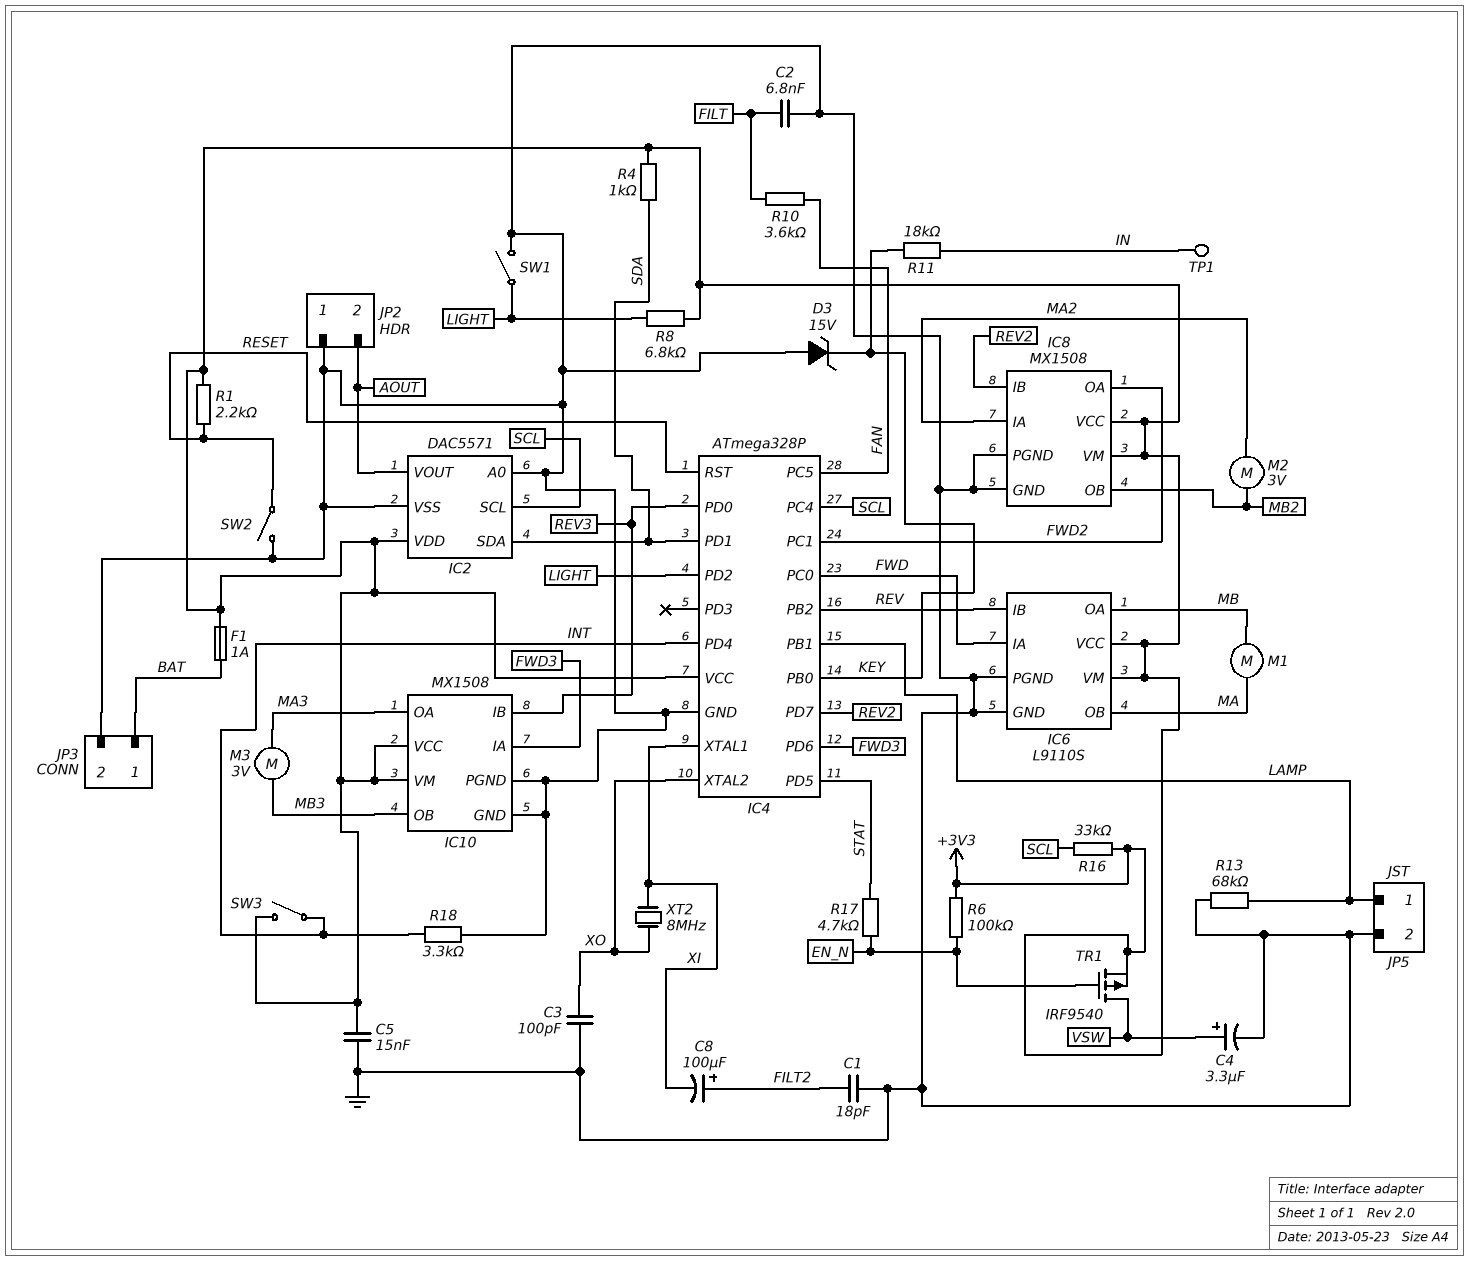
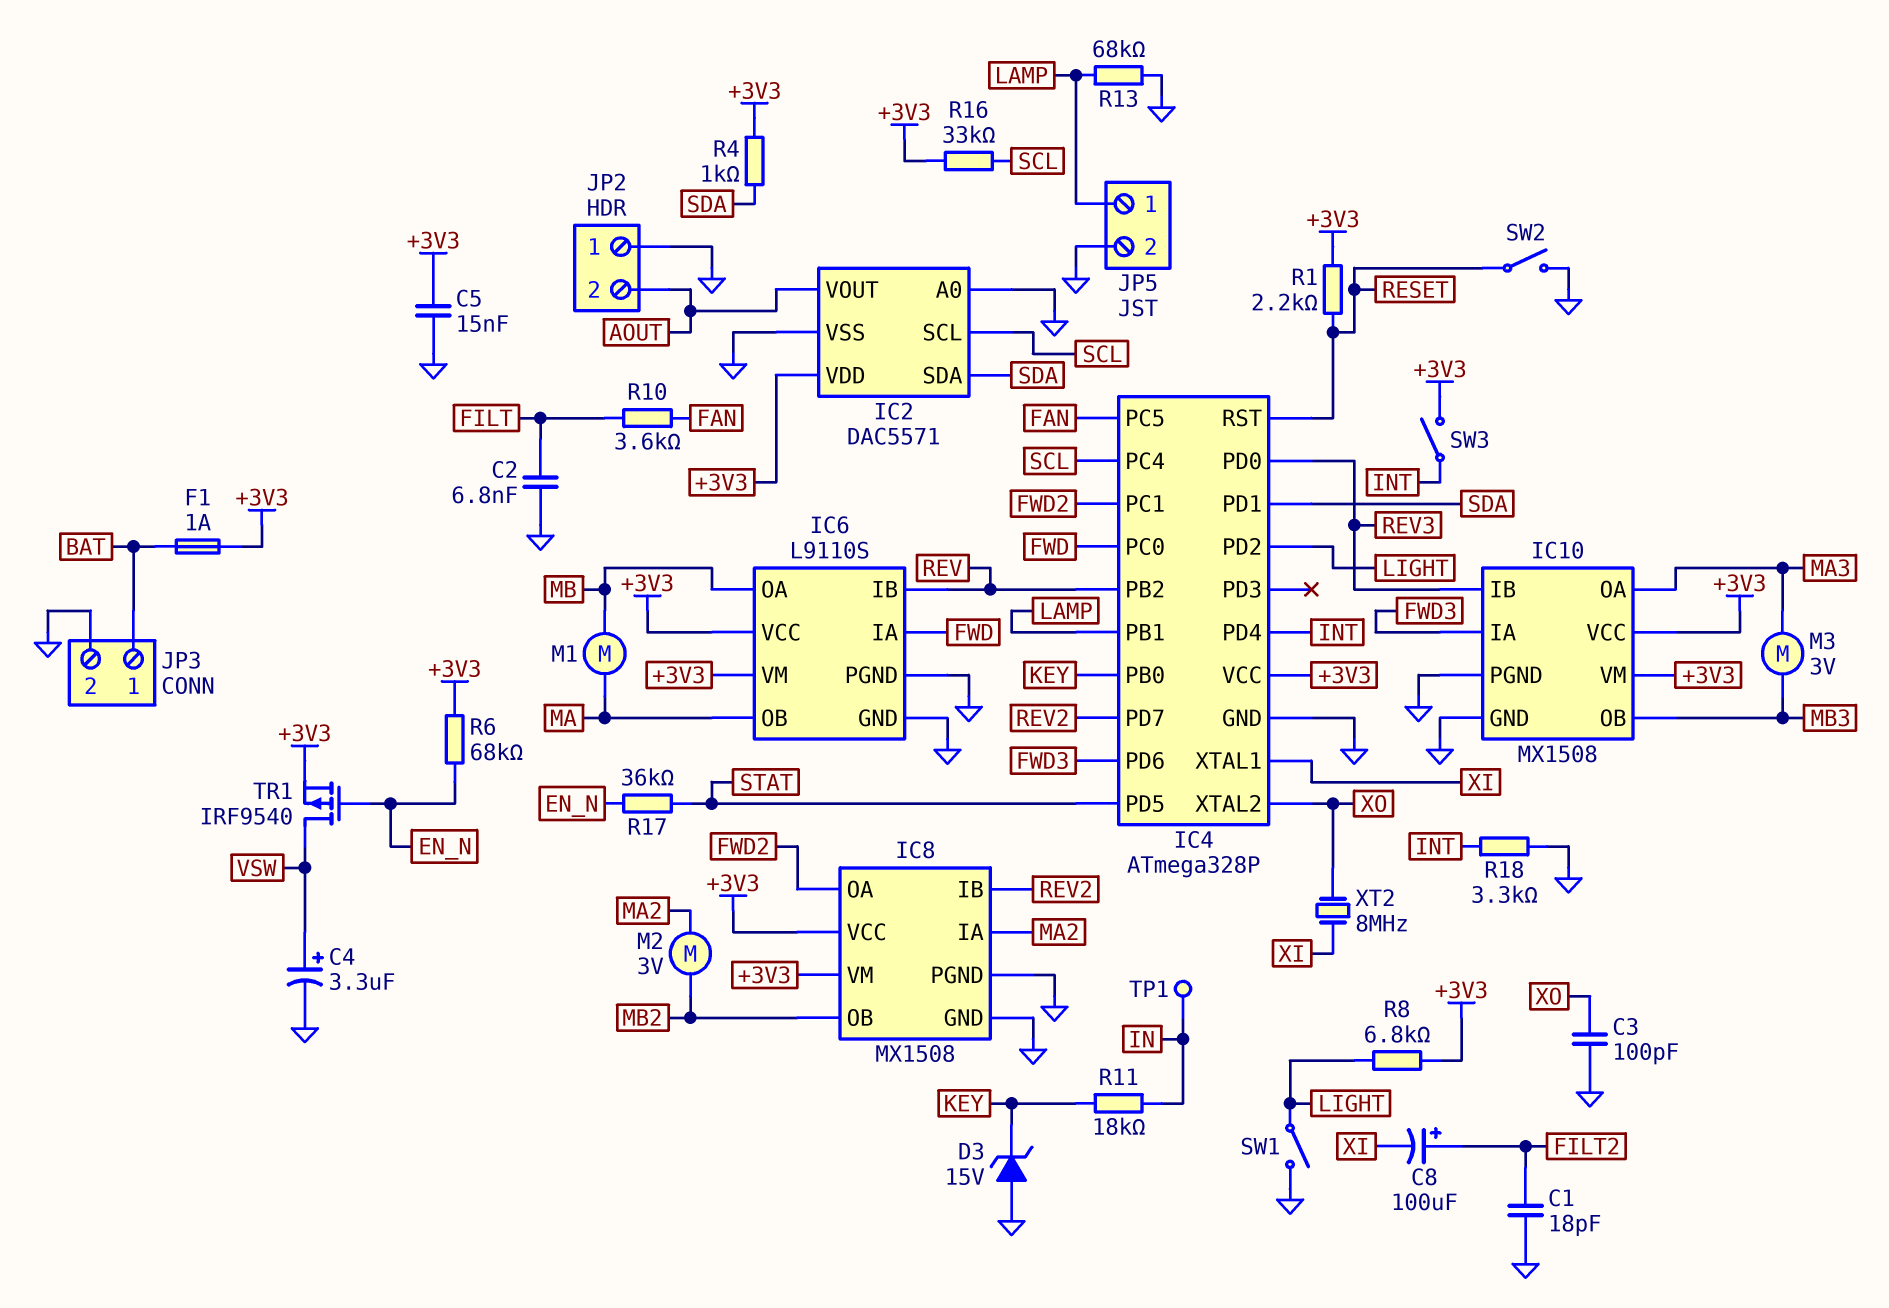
R6: 100k (+3V3, EN_N) -> 68k (+3V3, EN_N)
R17: 4.7k (EN_N, STAT) -> 36k (EN_N, STAT)

